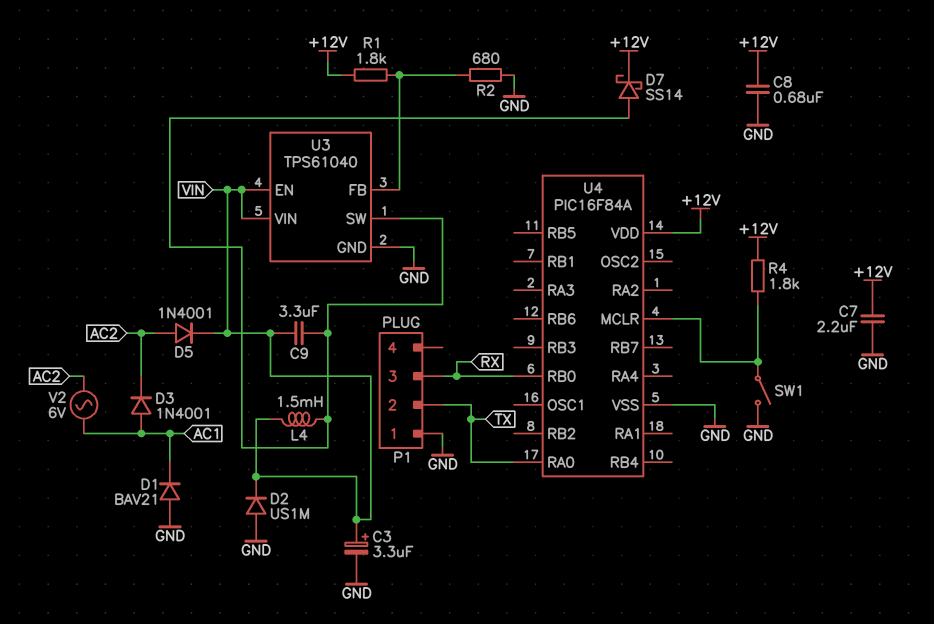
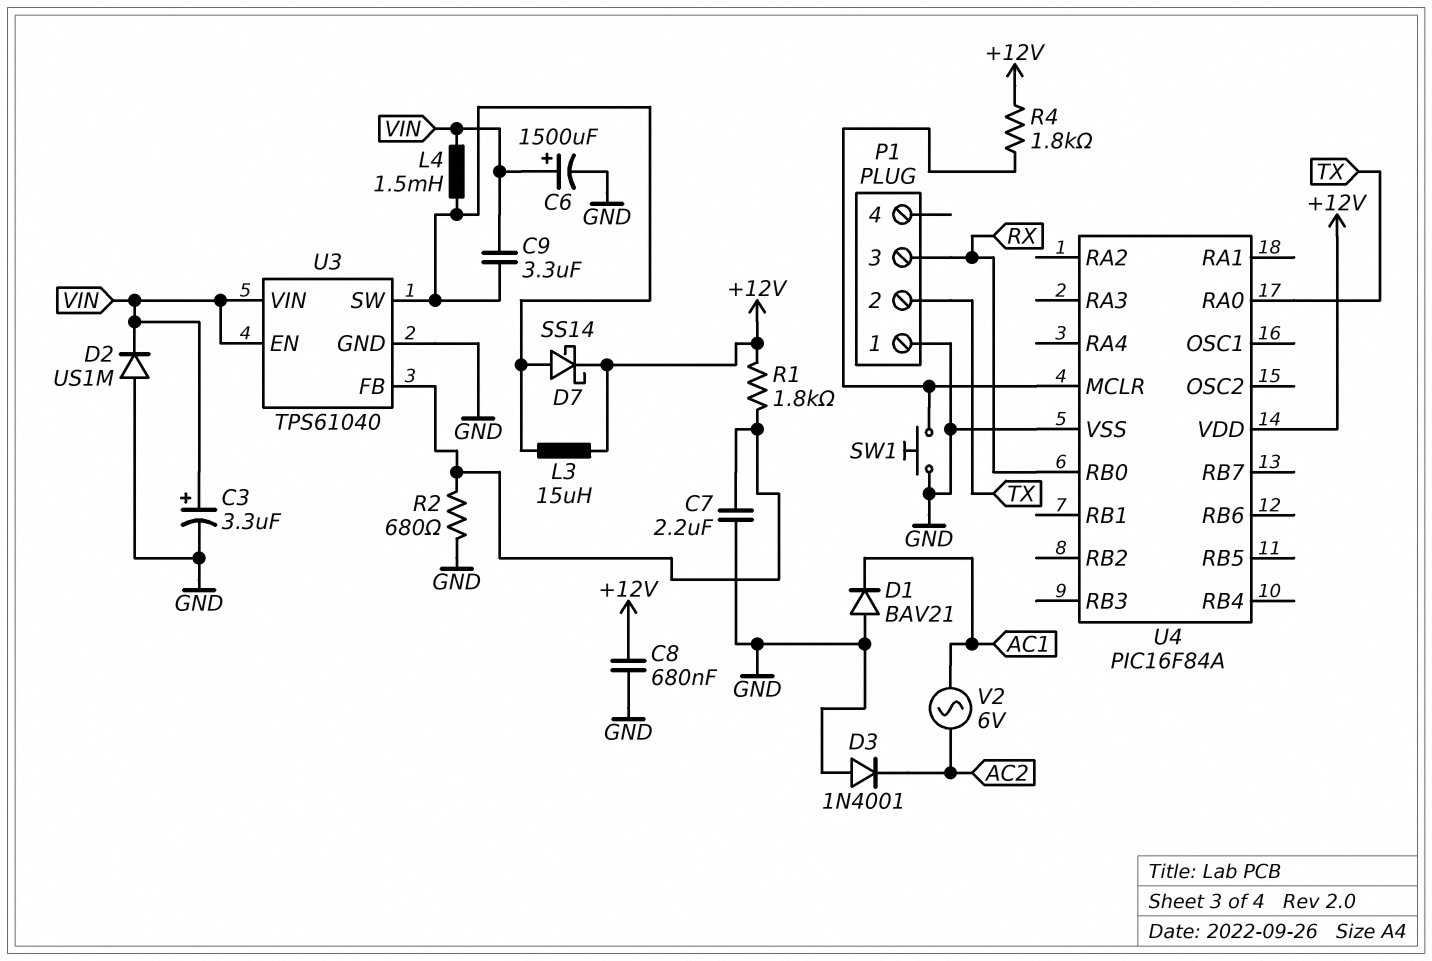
C6: none -> 1500uF (plus VIN, minus GND)
C7: 2.2uF (+12V, GND) -> 2.2uF (GND, U3/FB)
D3: diode 1N4001 (A AC1, K AC2) -> diode 1N4001 (A GND, K AC2)
D5: diode 1N4001 (A AC2, K VIN) -> none
L3: none -> 15uH (+12V, U3/SW)
SW1: switch (GND, U4/MCLR) -> button (GND, U4/MCLR)

